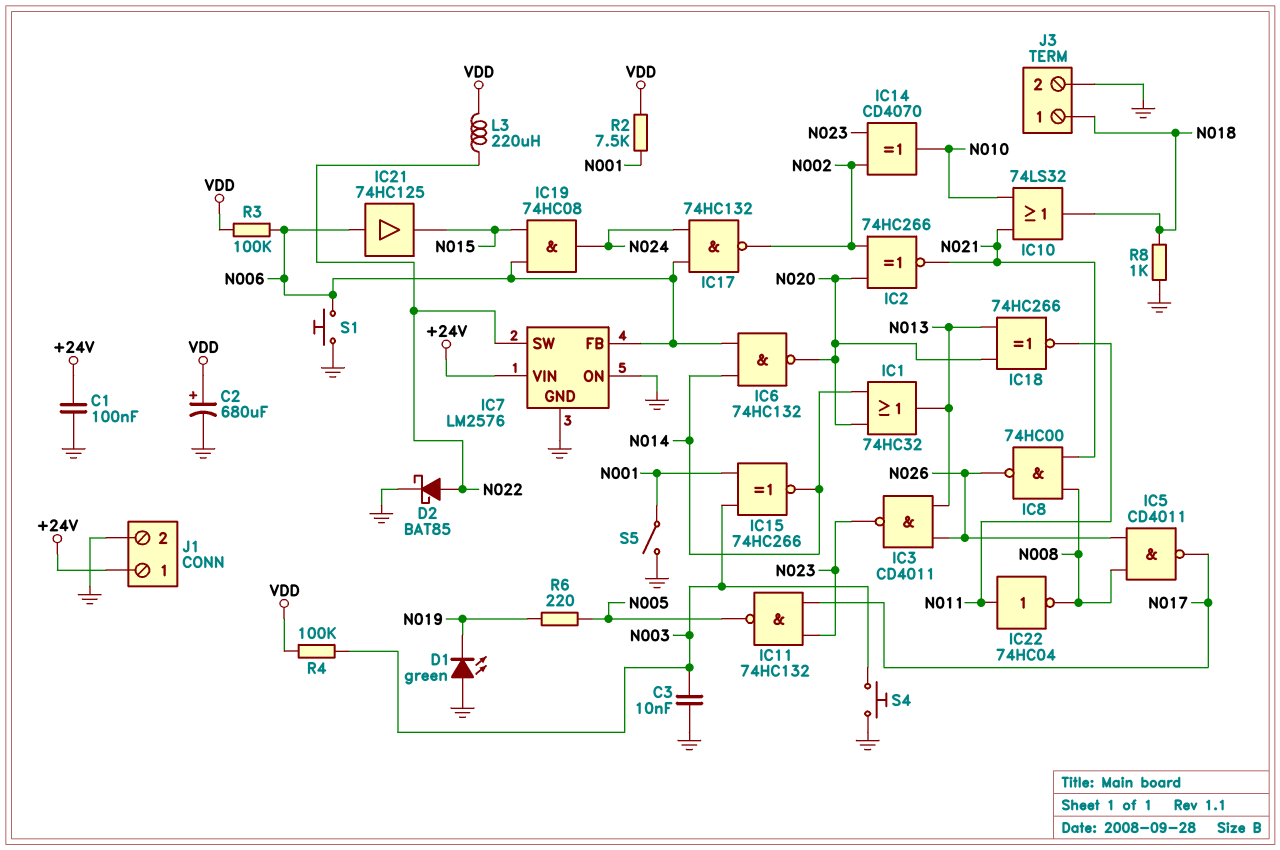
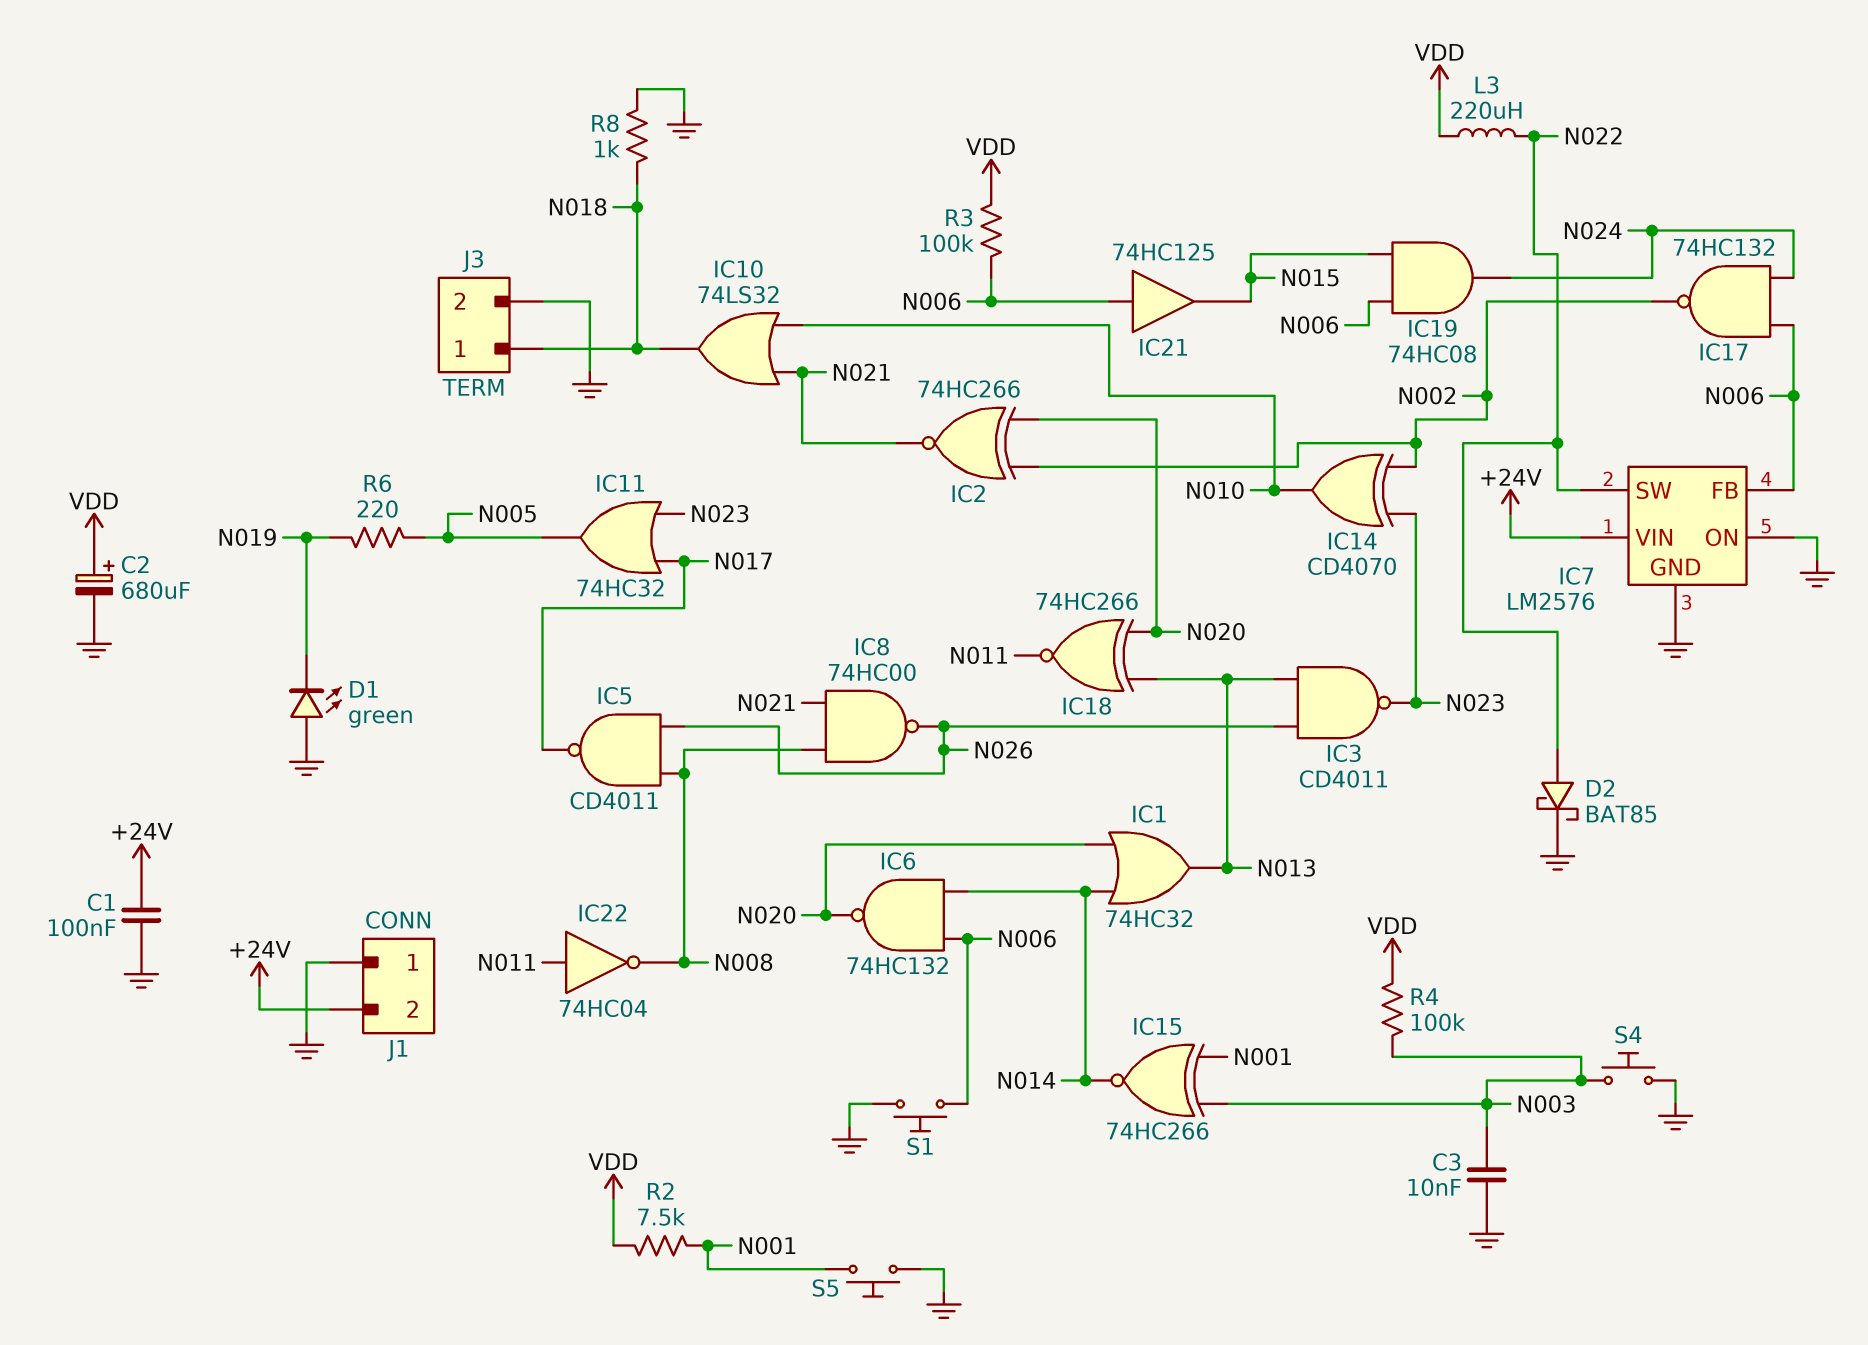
IC11: NAND 74HC132 (in N017, in N023, out N005) -> OR 74HC32 (in N017, in N023, out N005)
J1 pin 1: +24V -> GND
J1 pin 2: GND -> +24V
S5: switch (GND, N001) -> button (GND, N001)

